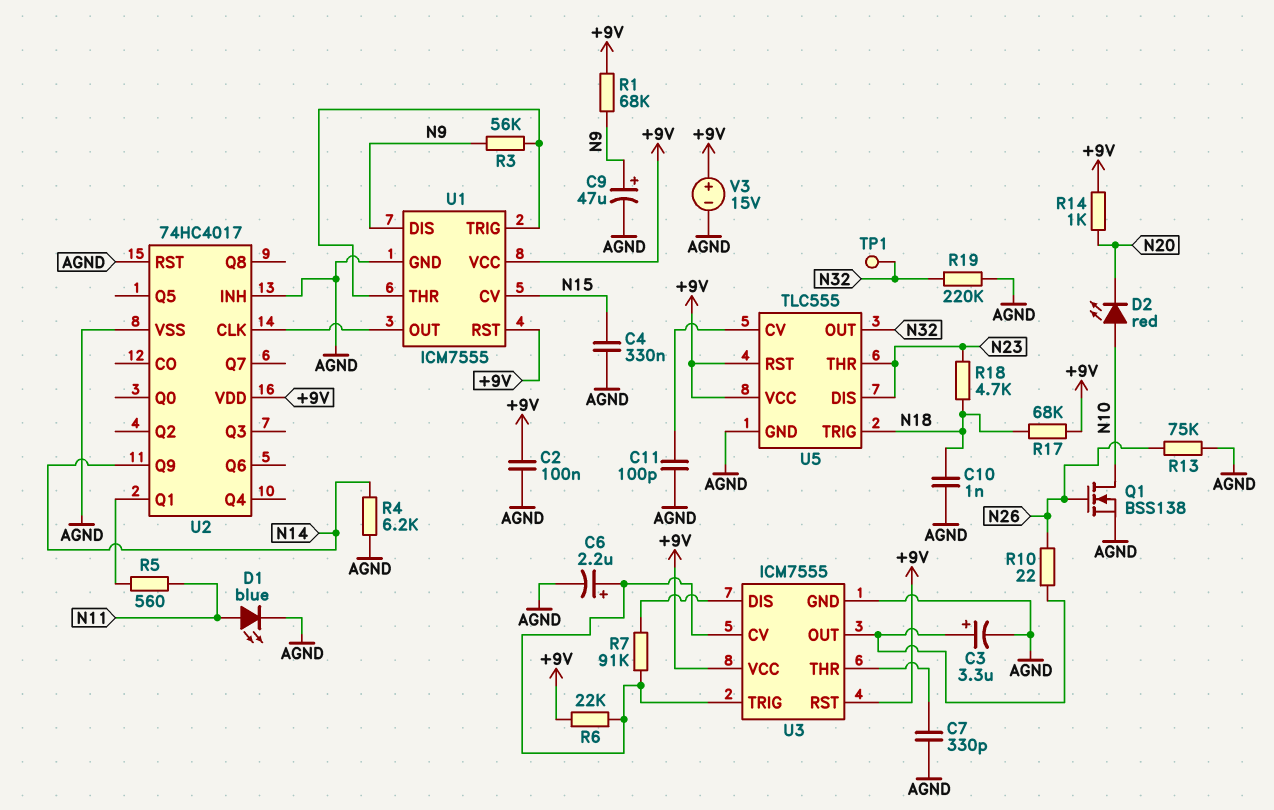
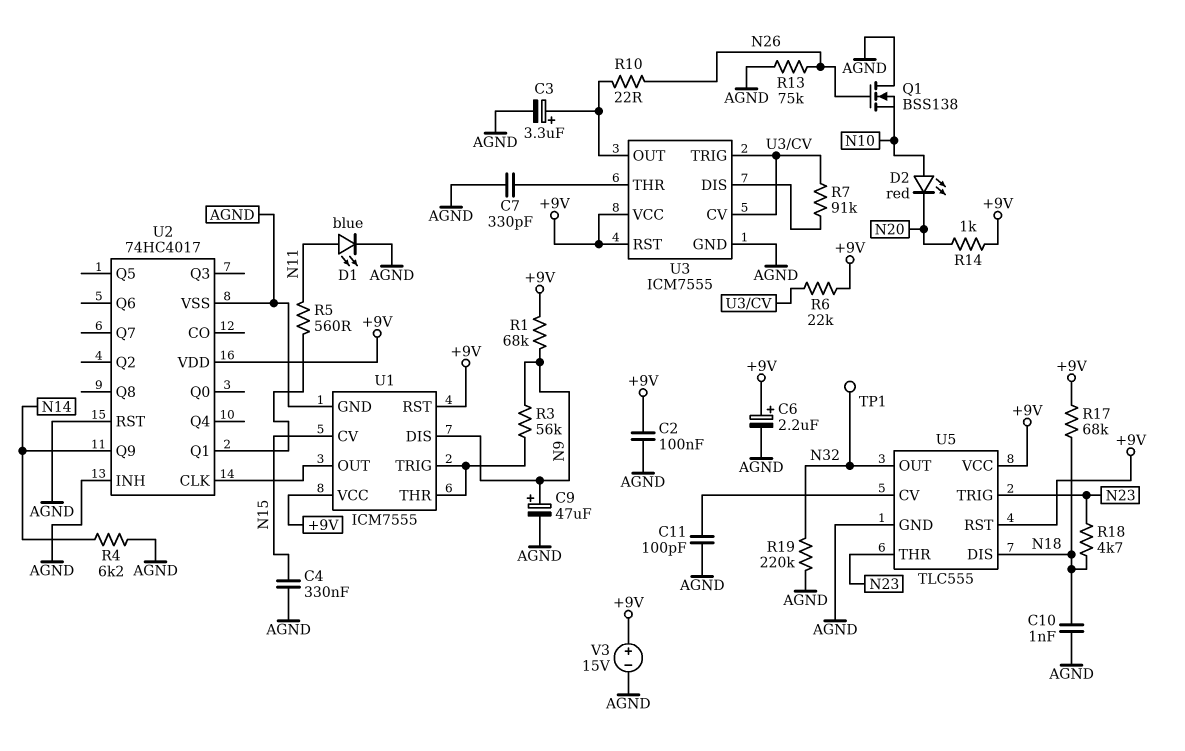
C6: 2.2uF (plus U3/CV, minus AGND) -> 2.2uF (plus +9V, minus AGND)
Q1: NMOS BSS138 (G N26, D N10, S AGND) -> NMOS BSS138 (G N26, D AGND, S N10)
U5 pin DIS: N23 -> N18
U5 pin TRIG: N18 -> N23

